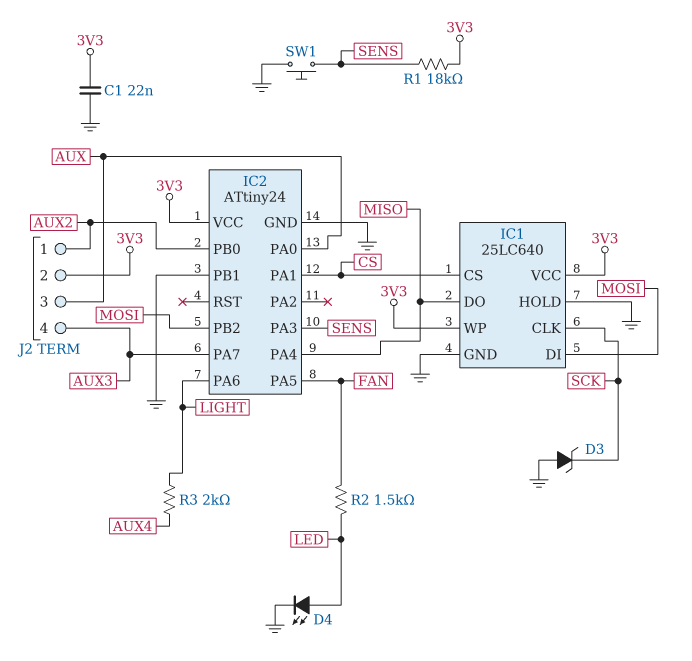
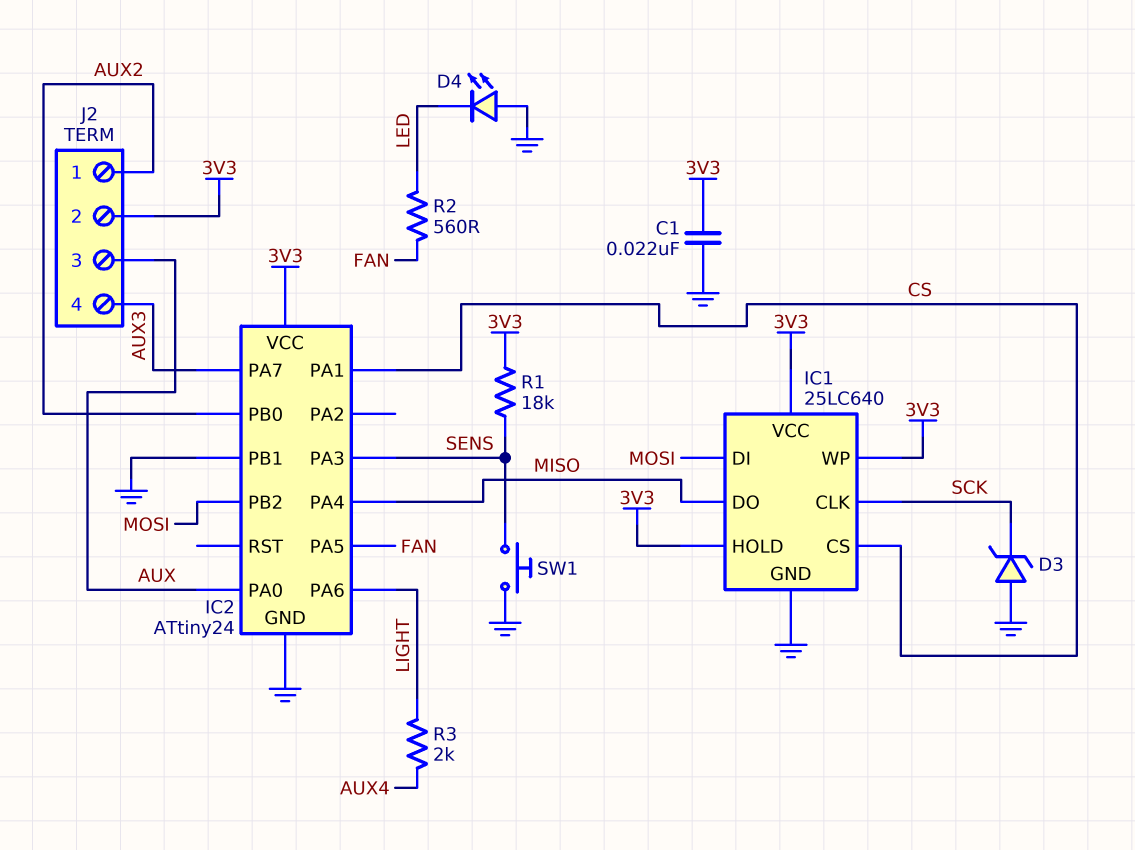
D4: LED (A LED, K GND) -> LED (A GND, K LED)
IC1 pin HOLD: GND -> 3V3
R2: 1.5k (FAN, LED) -> 560 (FAN, LED)

